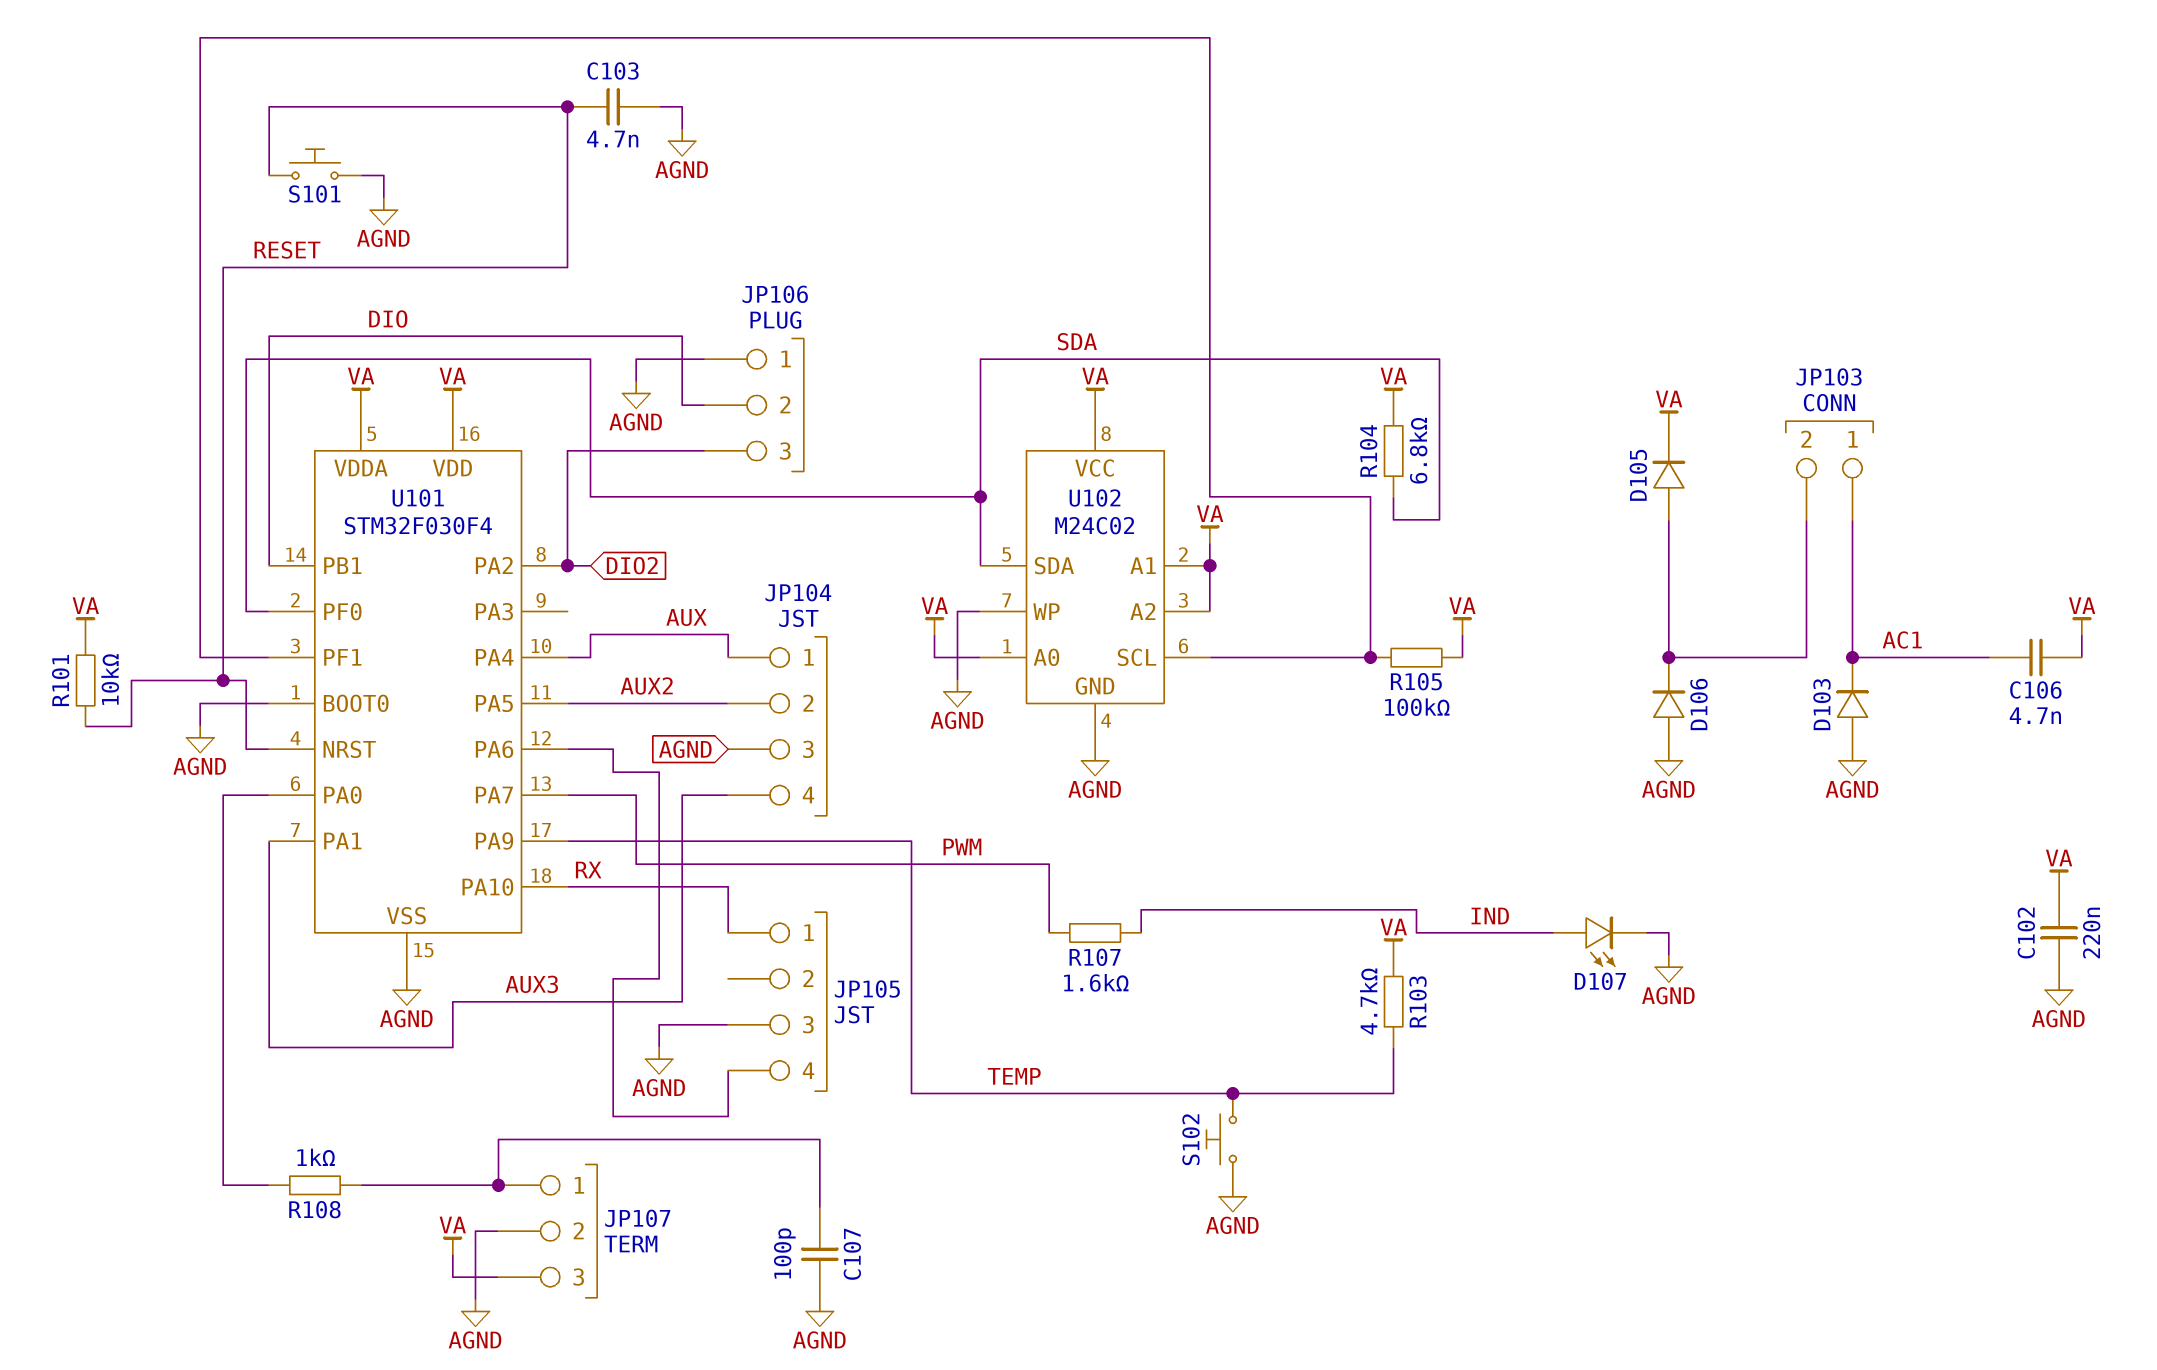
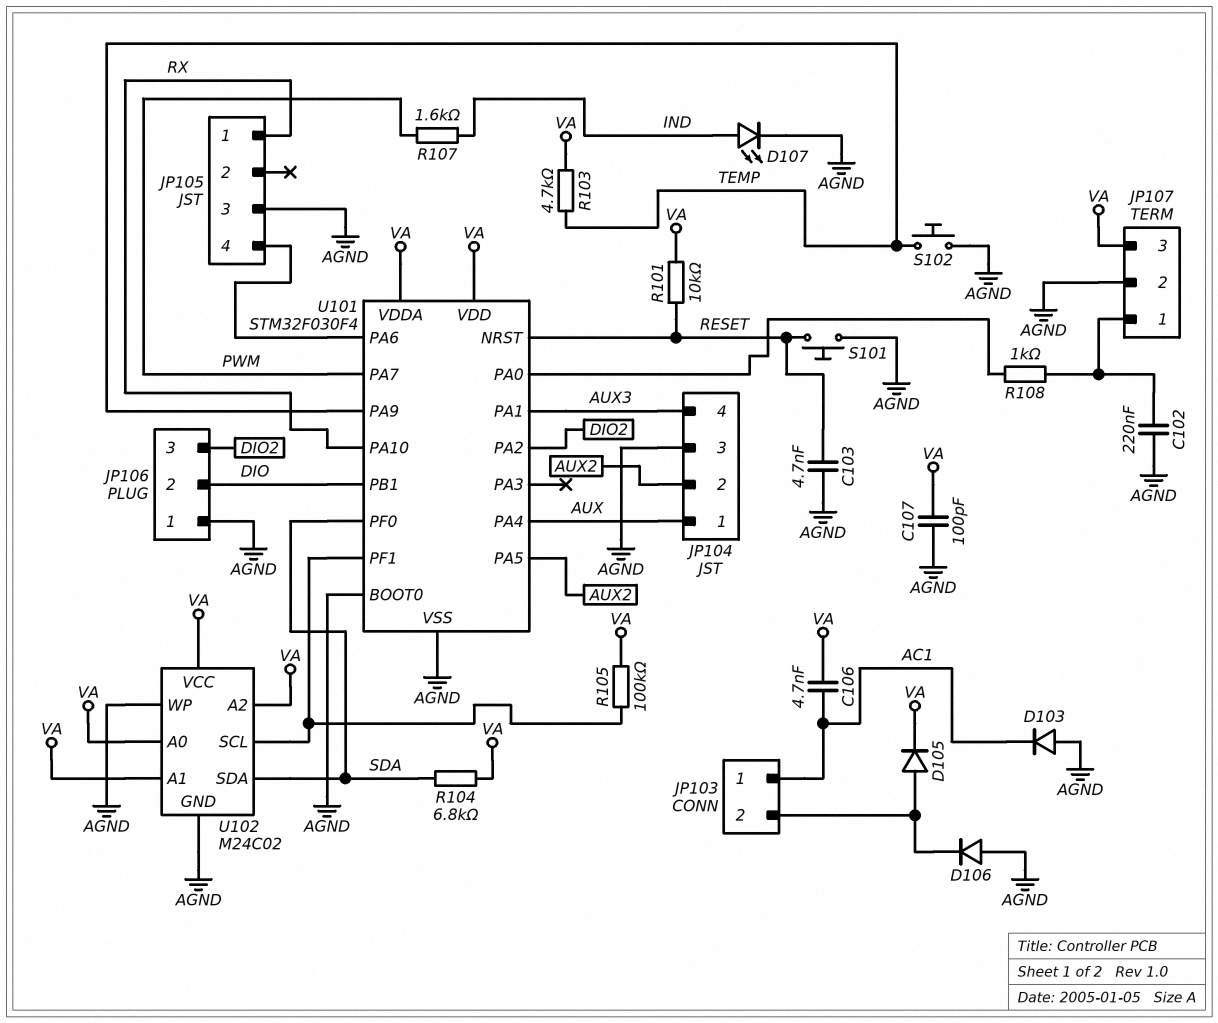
C102: 220nF (AGND, VA) -> 220nF (AGND, JP107/1)
C107: 100pF (AGND, JP107/1) -> 100pF (AGND, VA)

